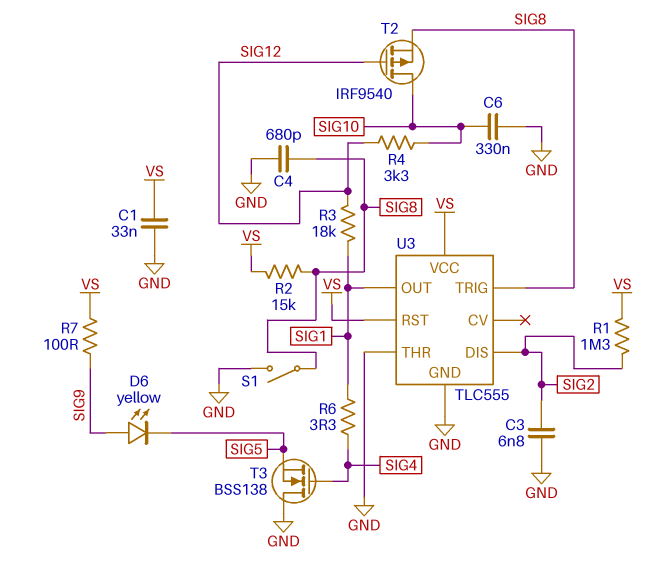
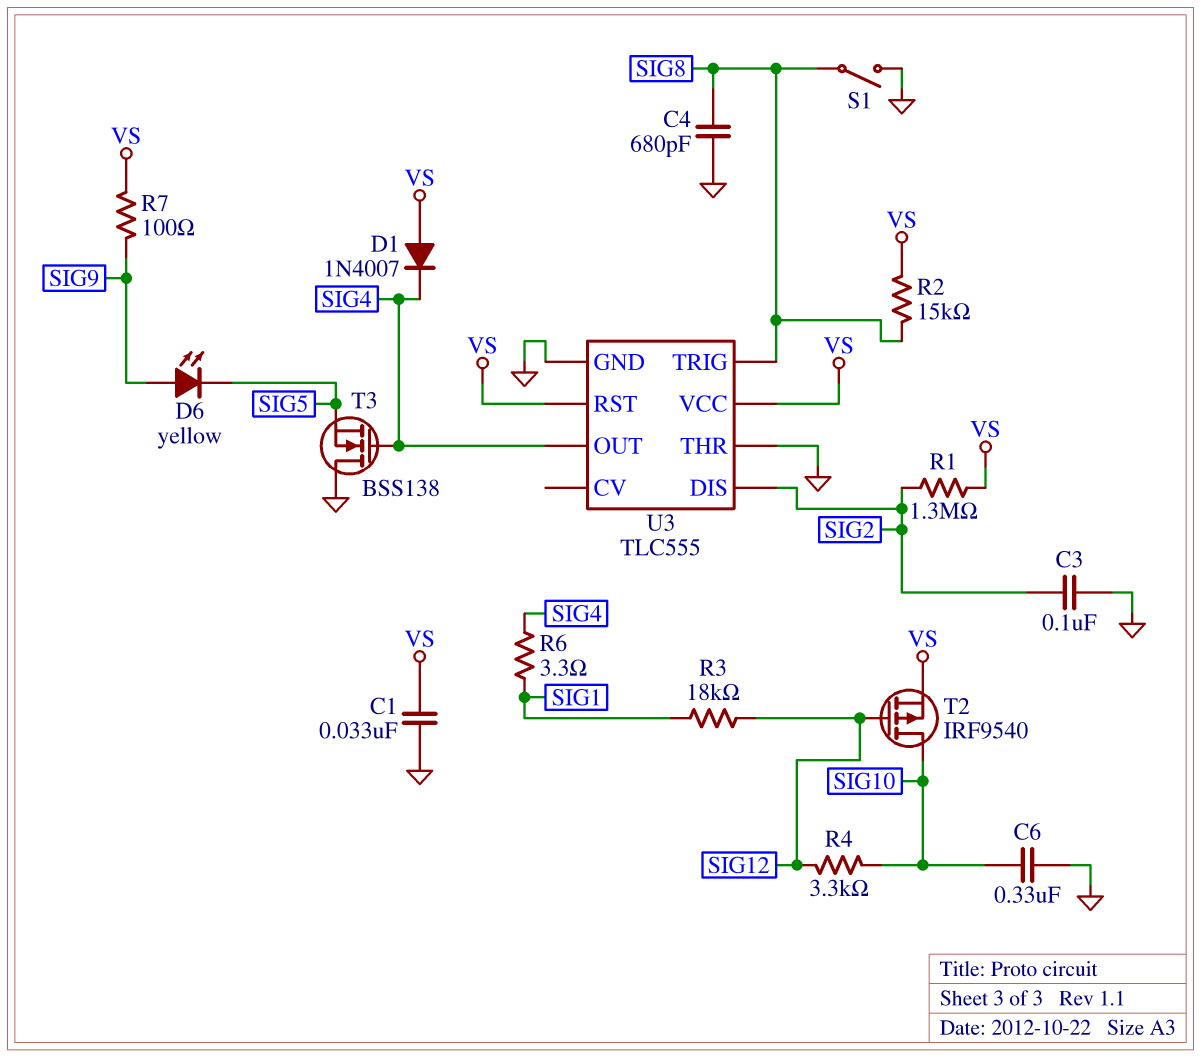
C3: 6.8nF (GND, SIG2) -> 100nF (GND, SIG2)
D1: none -> diode 1N4007 (A VS, K SIG4)
T2: PMOS IRF9540 (G SIG12, D SIG10, S SIG8) -> PMOS IRF9540 (G SIG12, D SIG10, S VS)
U3 pin OUT: SIG1 -> SIG4

